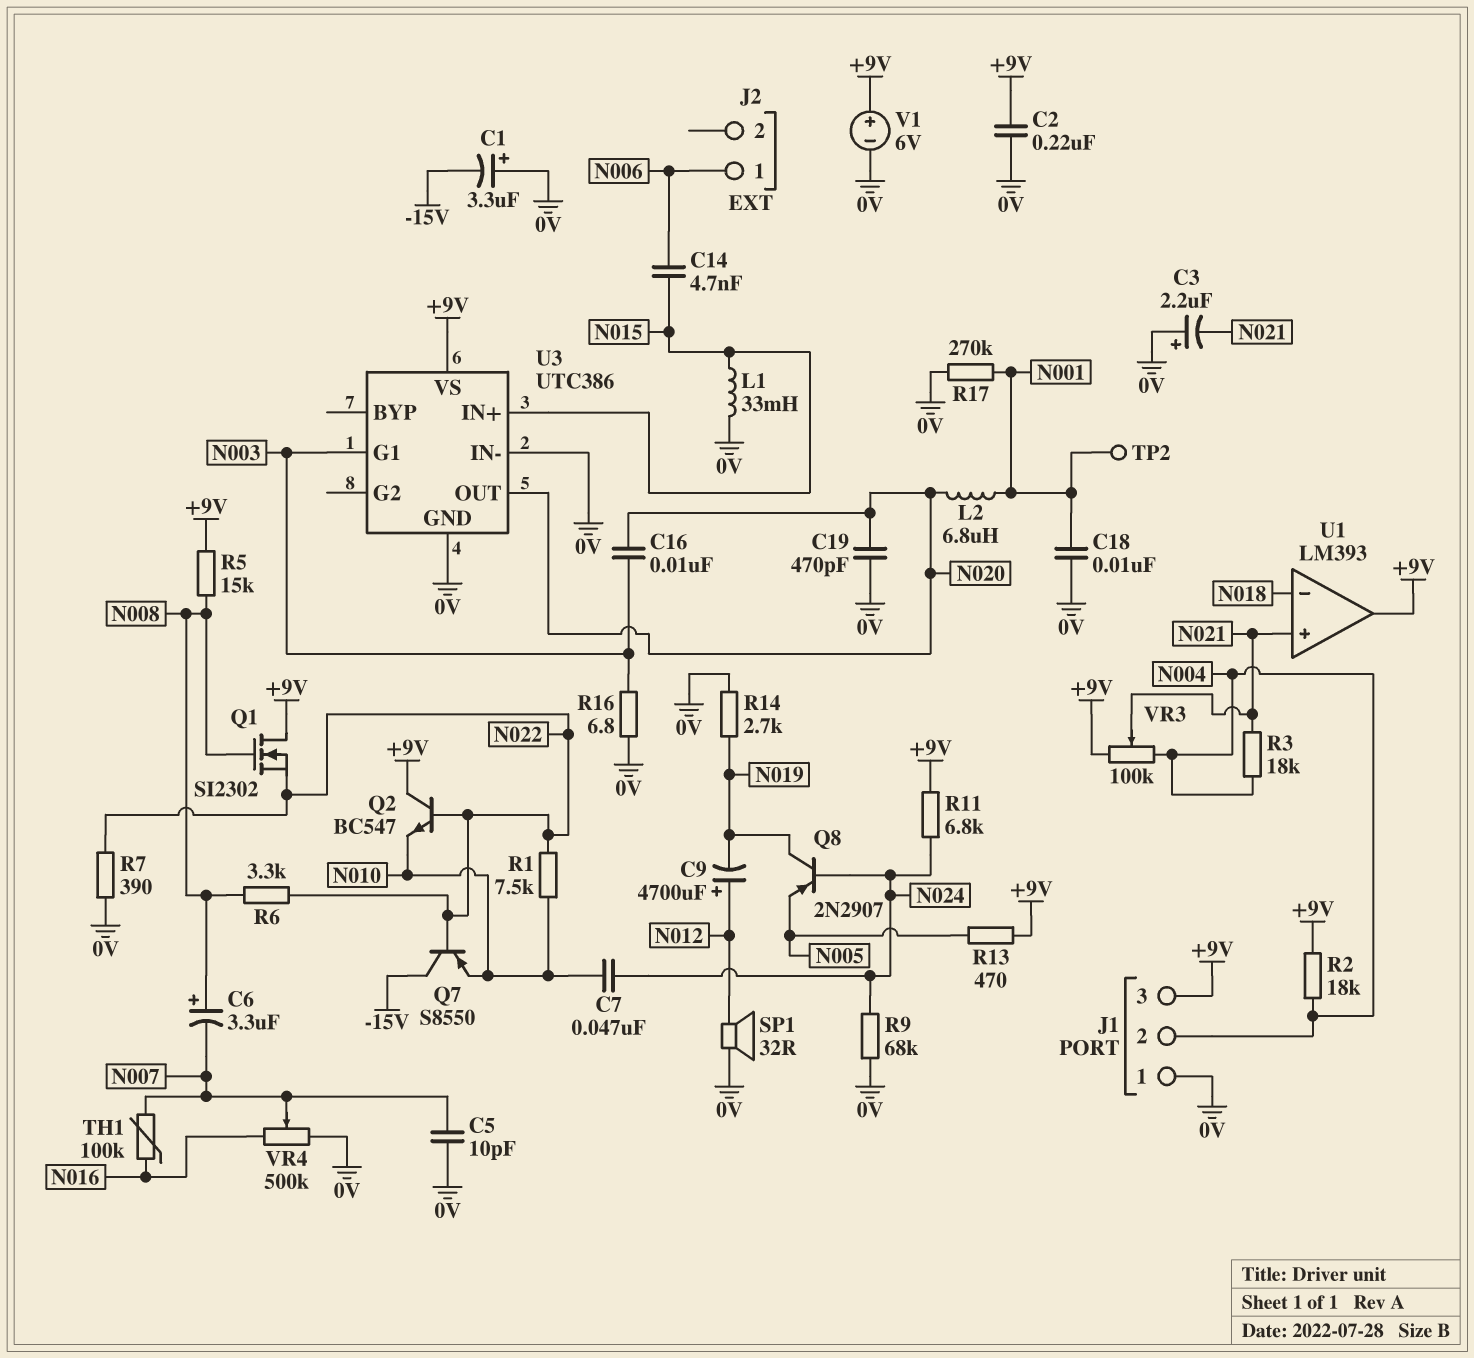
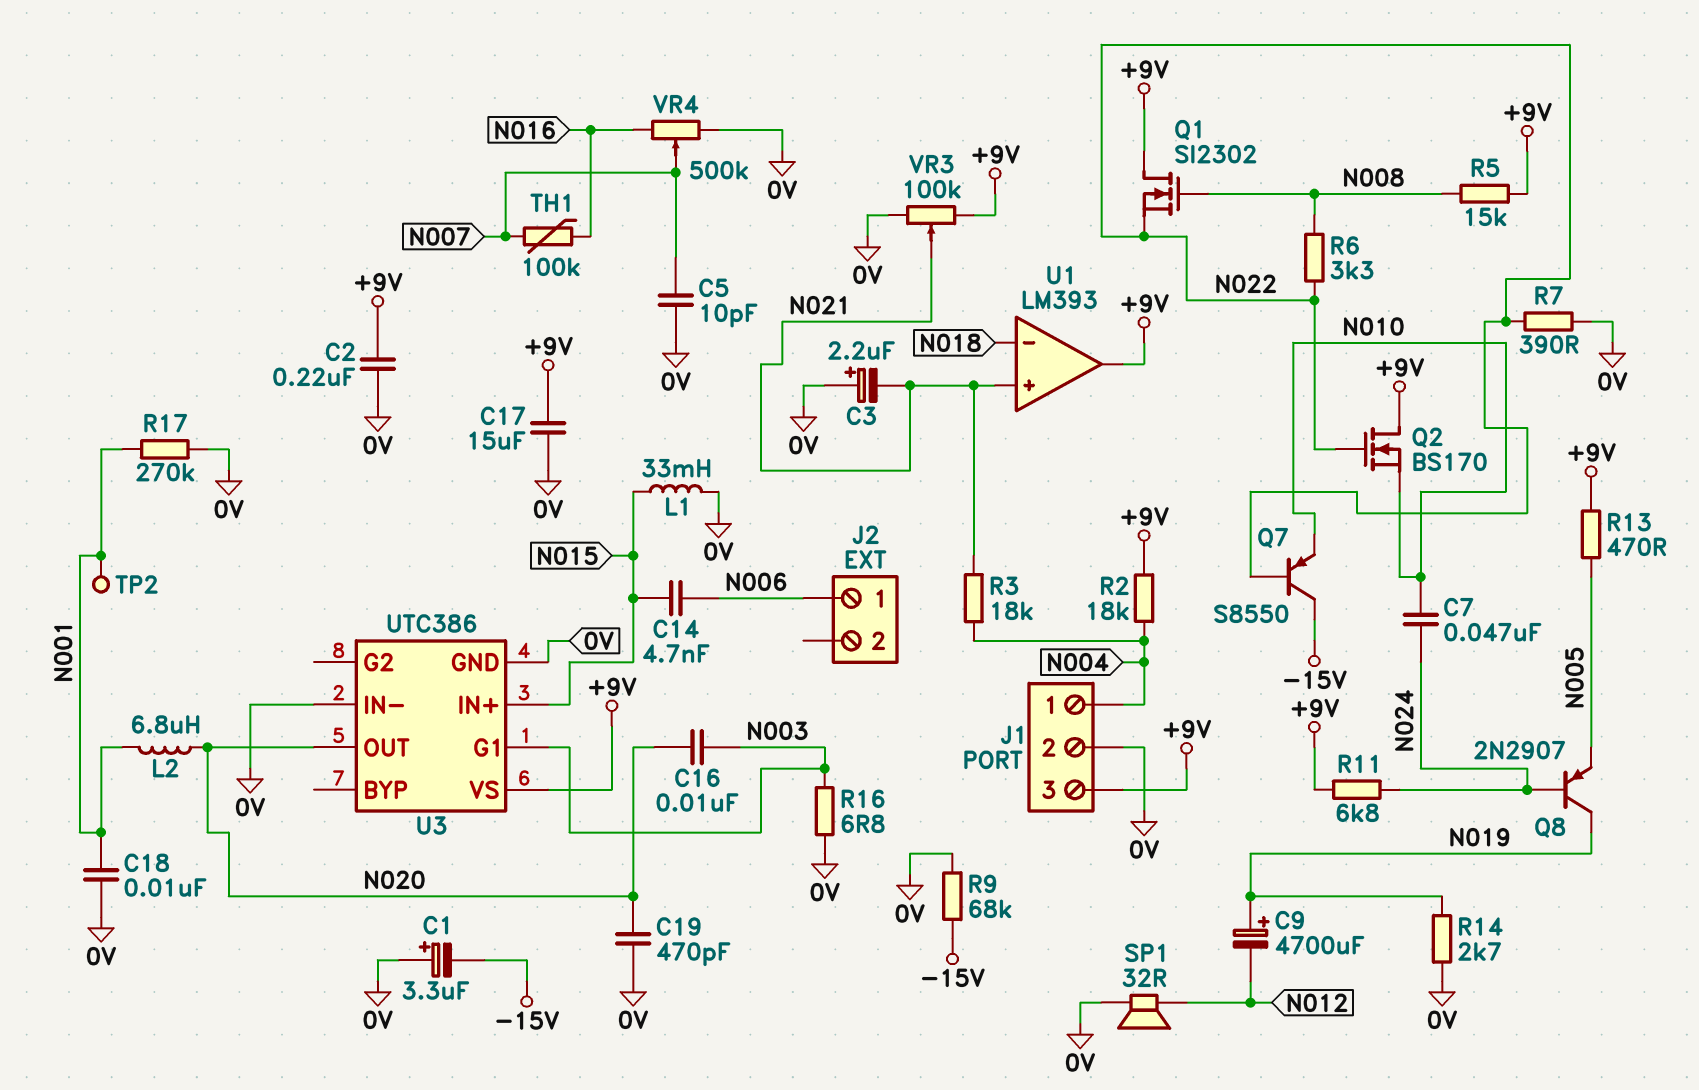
C6: 3.3uF (plus N008, minus N007) -> none
C9: 4700uF (plus N012, minus N019) -> 4700uF (plus N019, minus N012)
C17: none -> 15uF (+9V, 0V)
J1 pin 1: 0V -> N004
J1 pin 2: N004 -> 0V
Q2: NPN BC547 (B N022, C +9V, E N010) -> NMOS BS170 (G N022, D +9V, S N010)
R1: 7.5k (N010, N022) -> none
R9: 68k (0V, N024) -> 68k (-15V, 0V)
V1: 6V (plus +9V, minus 0V) -> none
VR3: 100k (+9V, N004, wiper N021) -> 100k (+9V, 0V, wiper N021)

